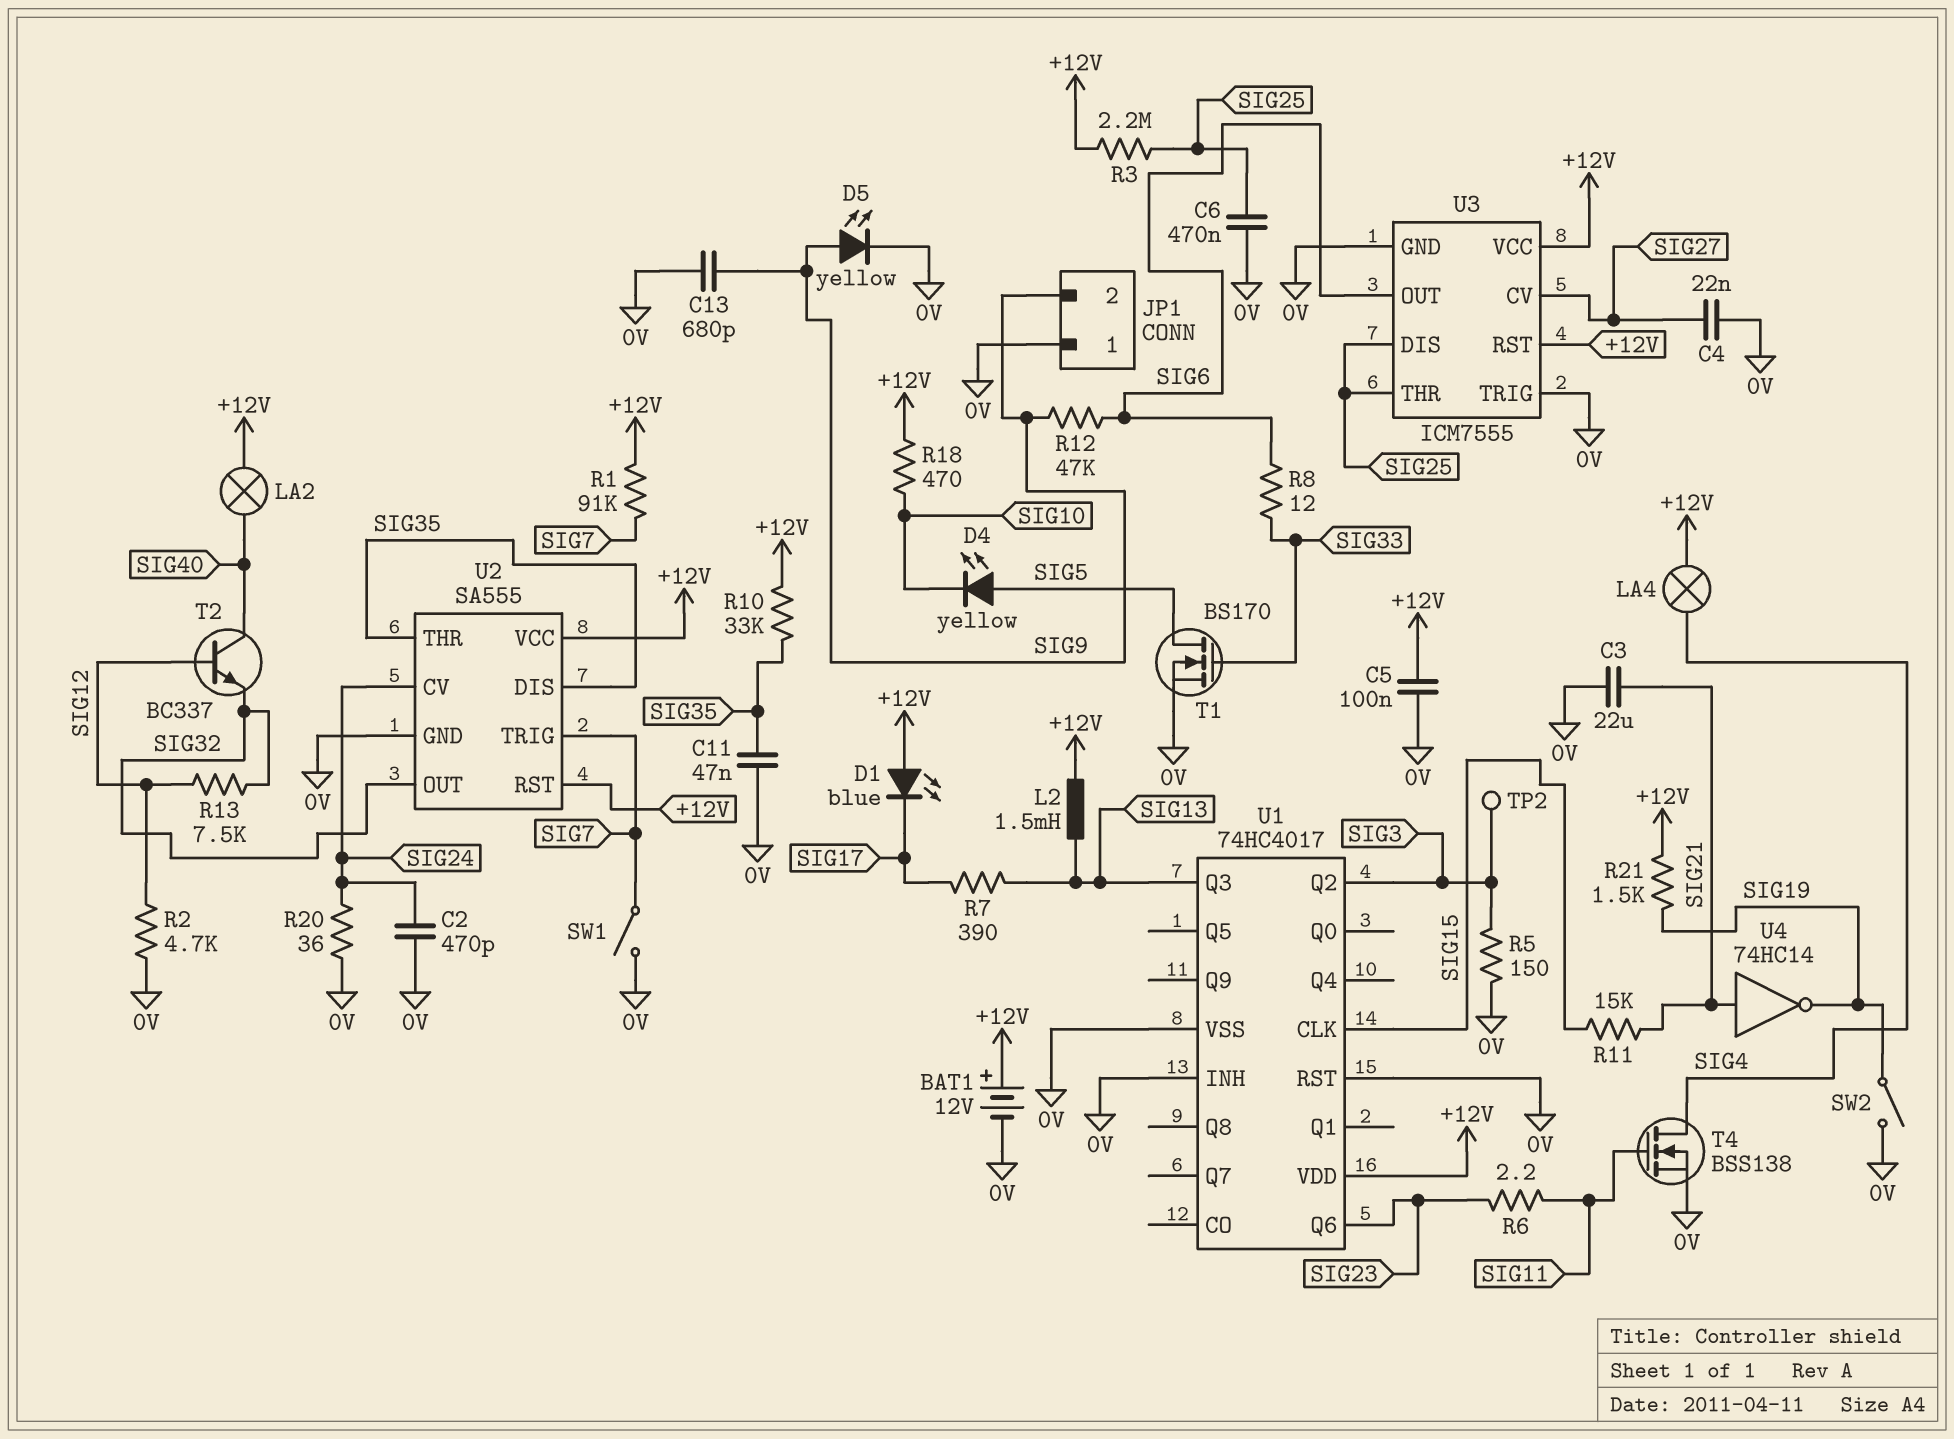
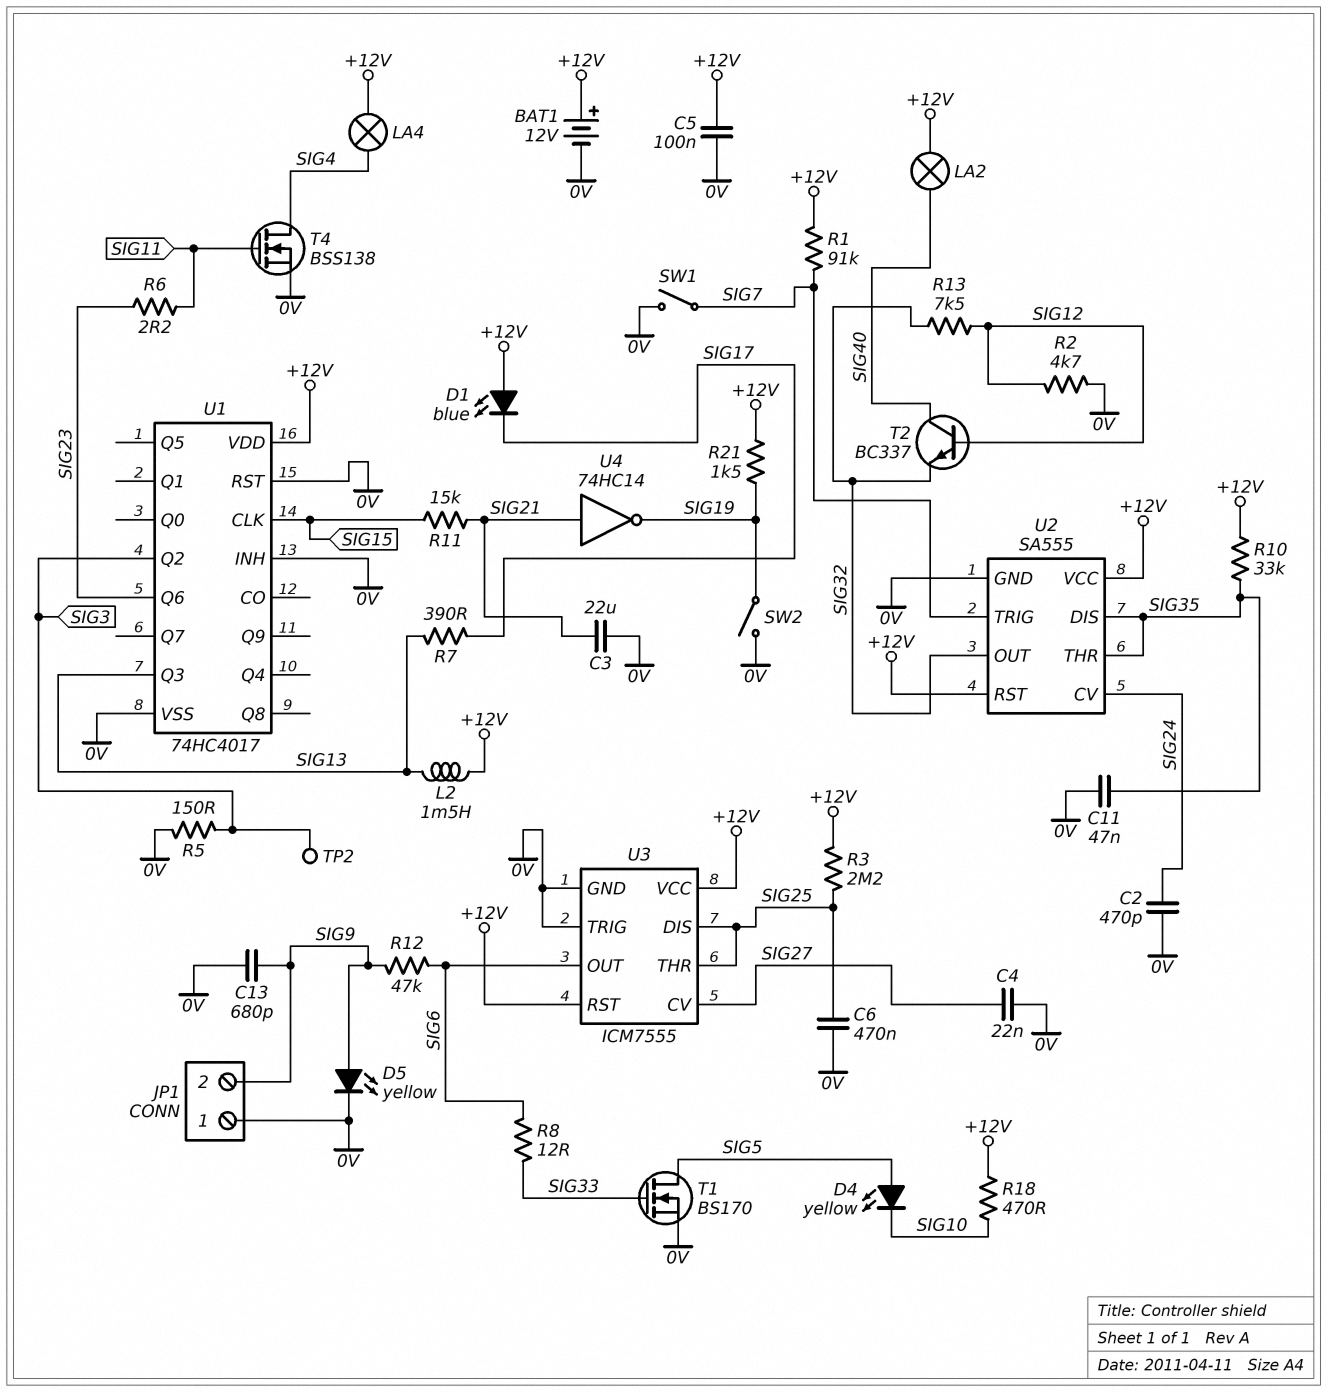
R20: 36 (0V, SIG24) -> none

